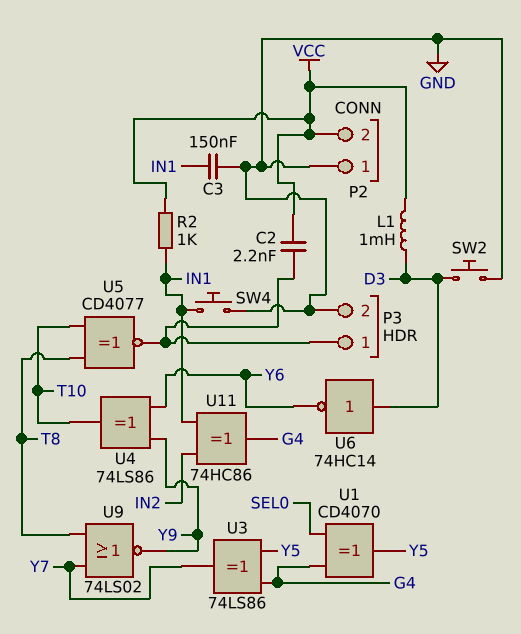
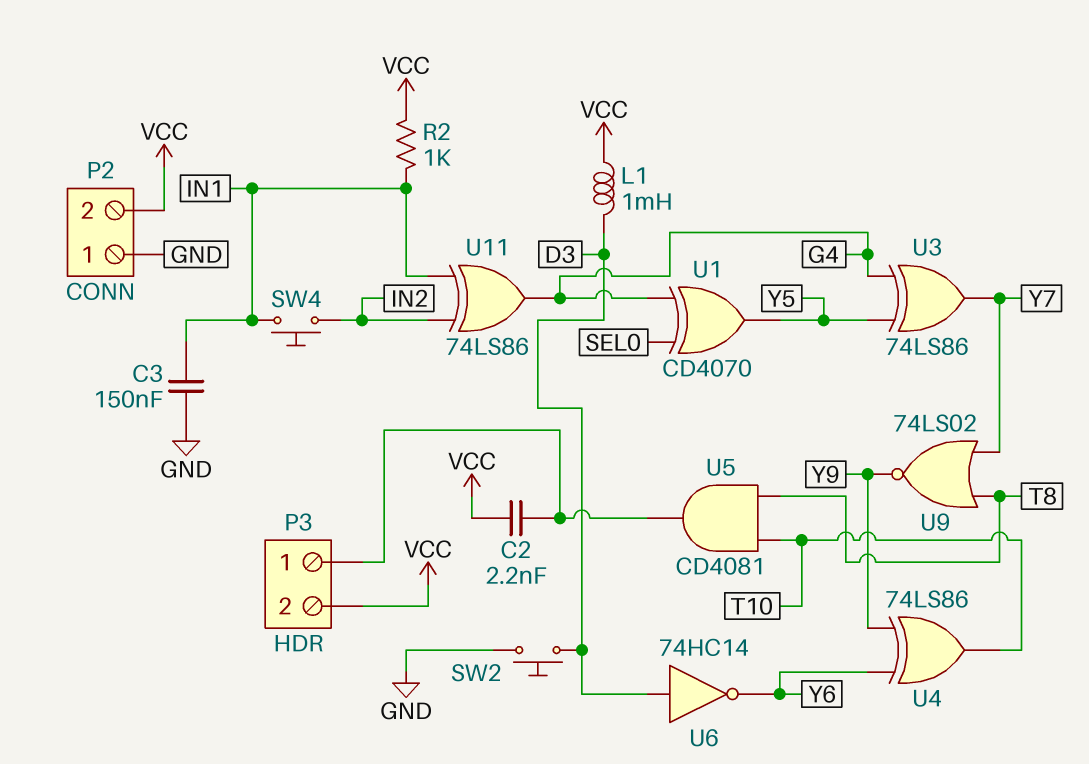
P3 pin 2: GND -> VCC
SW4: button (GND, IN1) -> button (IN1, IN2)
U5: XNOR CD4077 (in T8, in T10, out P3/1) -> AND CD4081 (in T8, in T10, out P3/1)
U11: XOR 74HC86 (in IN1, in IN2, out G4) -> XOR 74LS86 (in IN1, in IN2, out G4)

